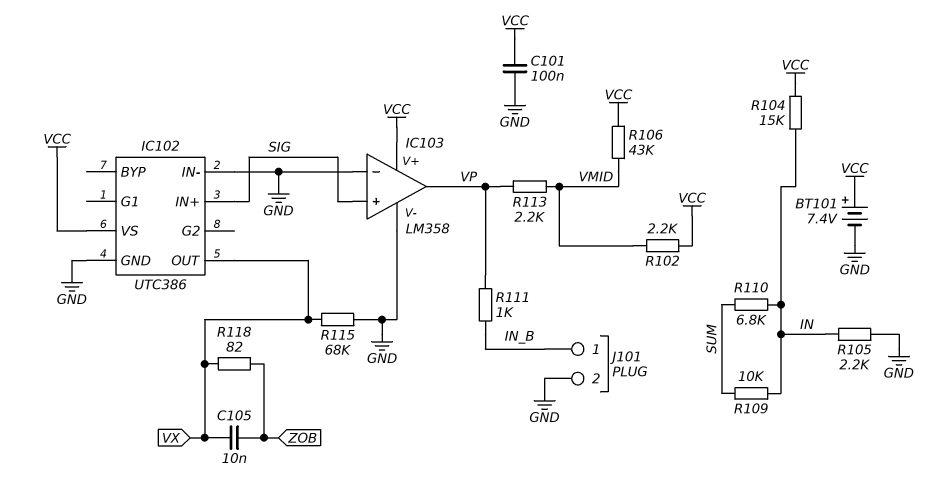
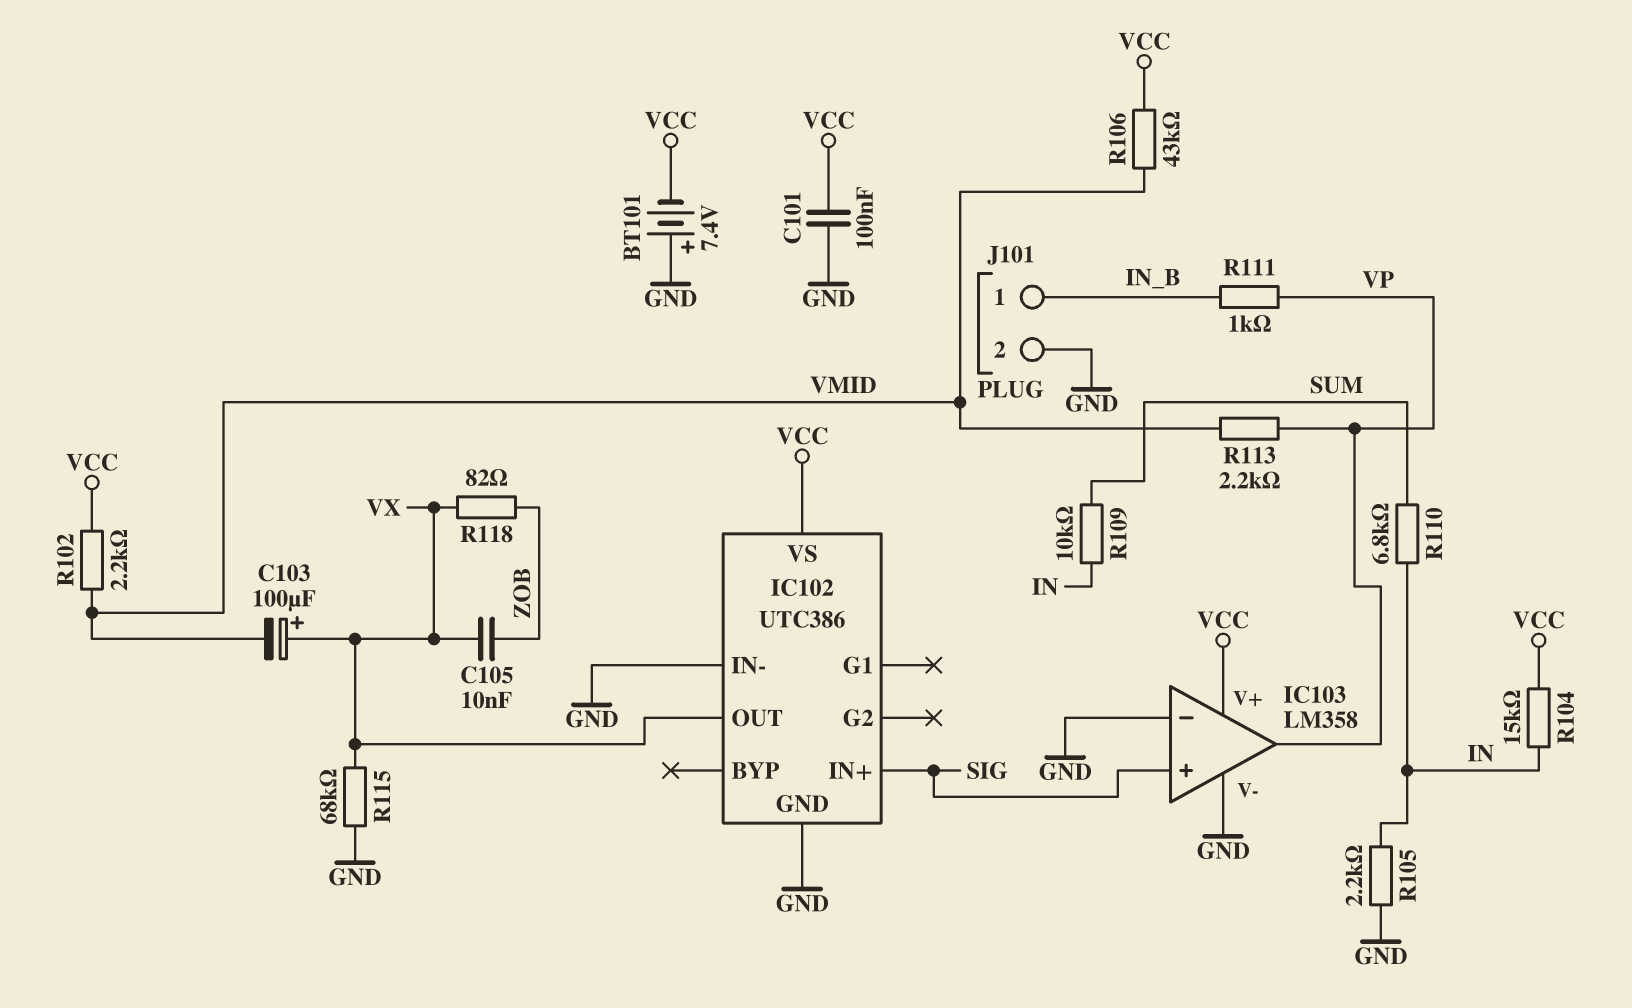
BT101: 7.4V (plus VCC, minus GND) -> 7.4V (plus GND, minus VCC)
C103: none -> 100uF (plus VX, minus VMID)

